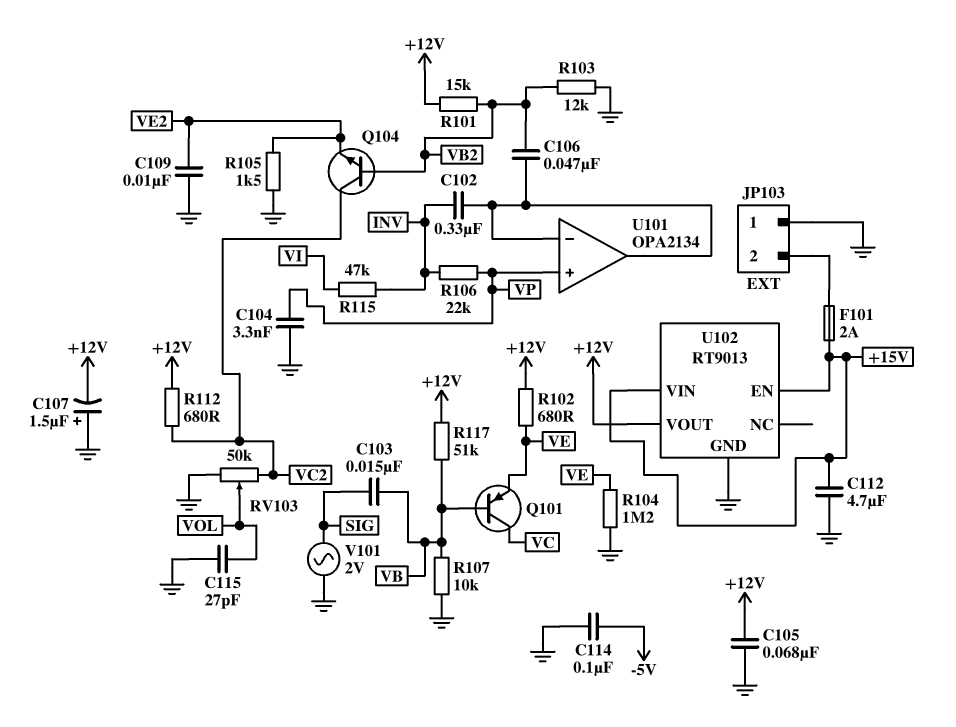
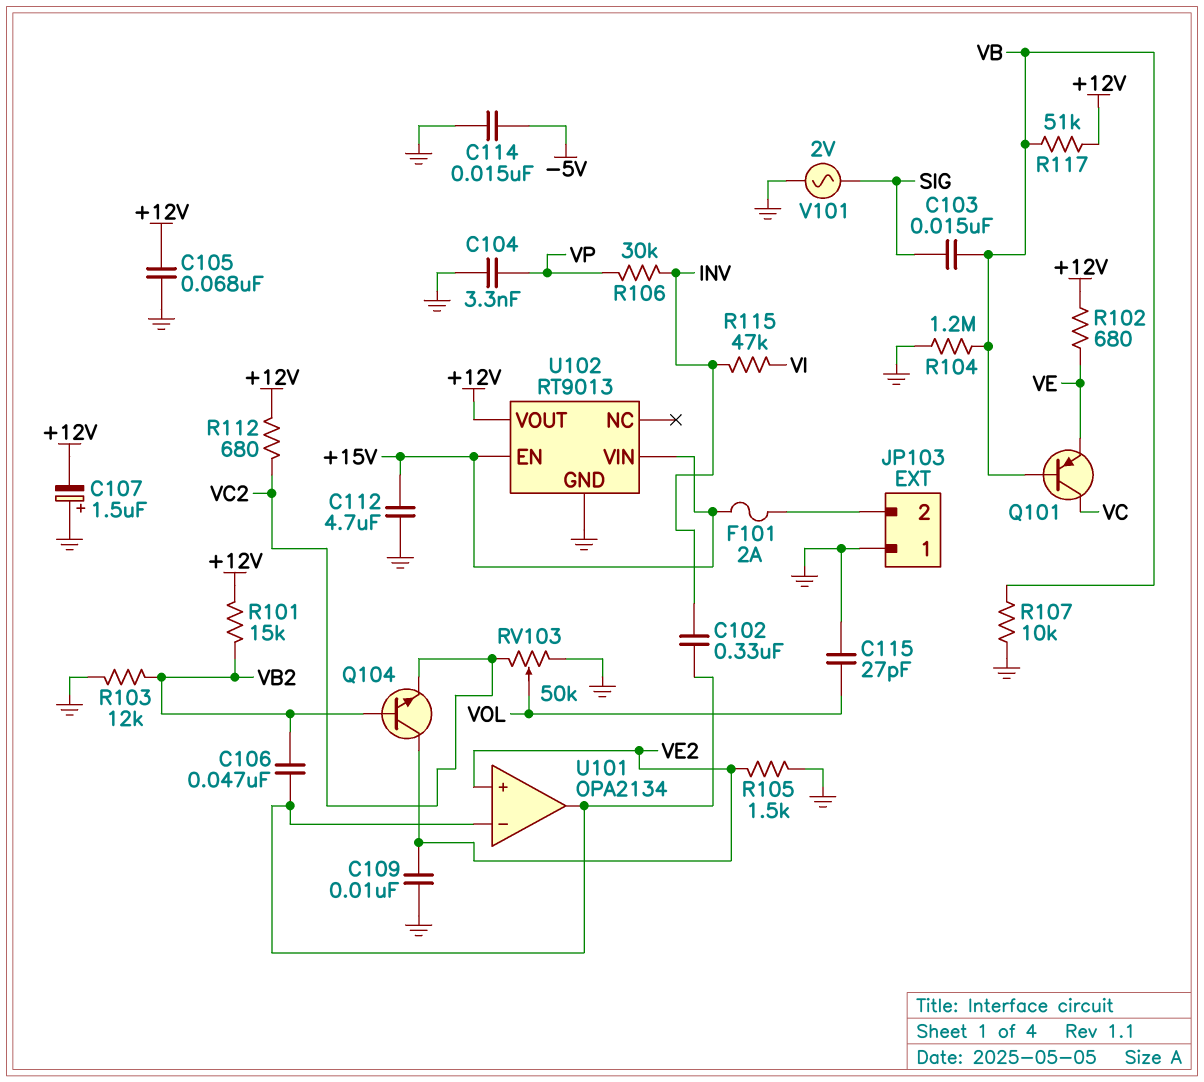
C114: 100nF (-5V, GND) -> 15nF (-5V, GND)
Q104: NPN (B VB2, C VC2, E VE2) -> NPN (B VB2, C VE2, E VC2)
R104: 1.2M (GND, VE) -> 1.2M (GND, VB)
R106: 22k (INV, VP) -> 30k (INV, VP)
U101 pin in+: VP -> VE2

